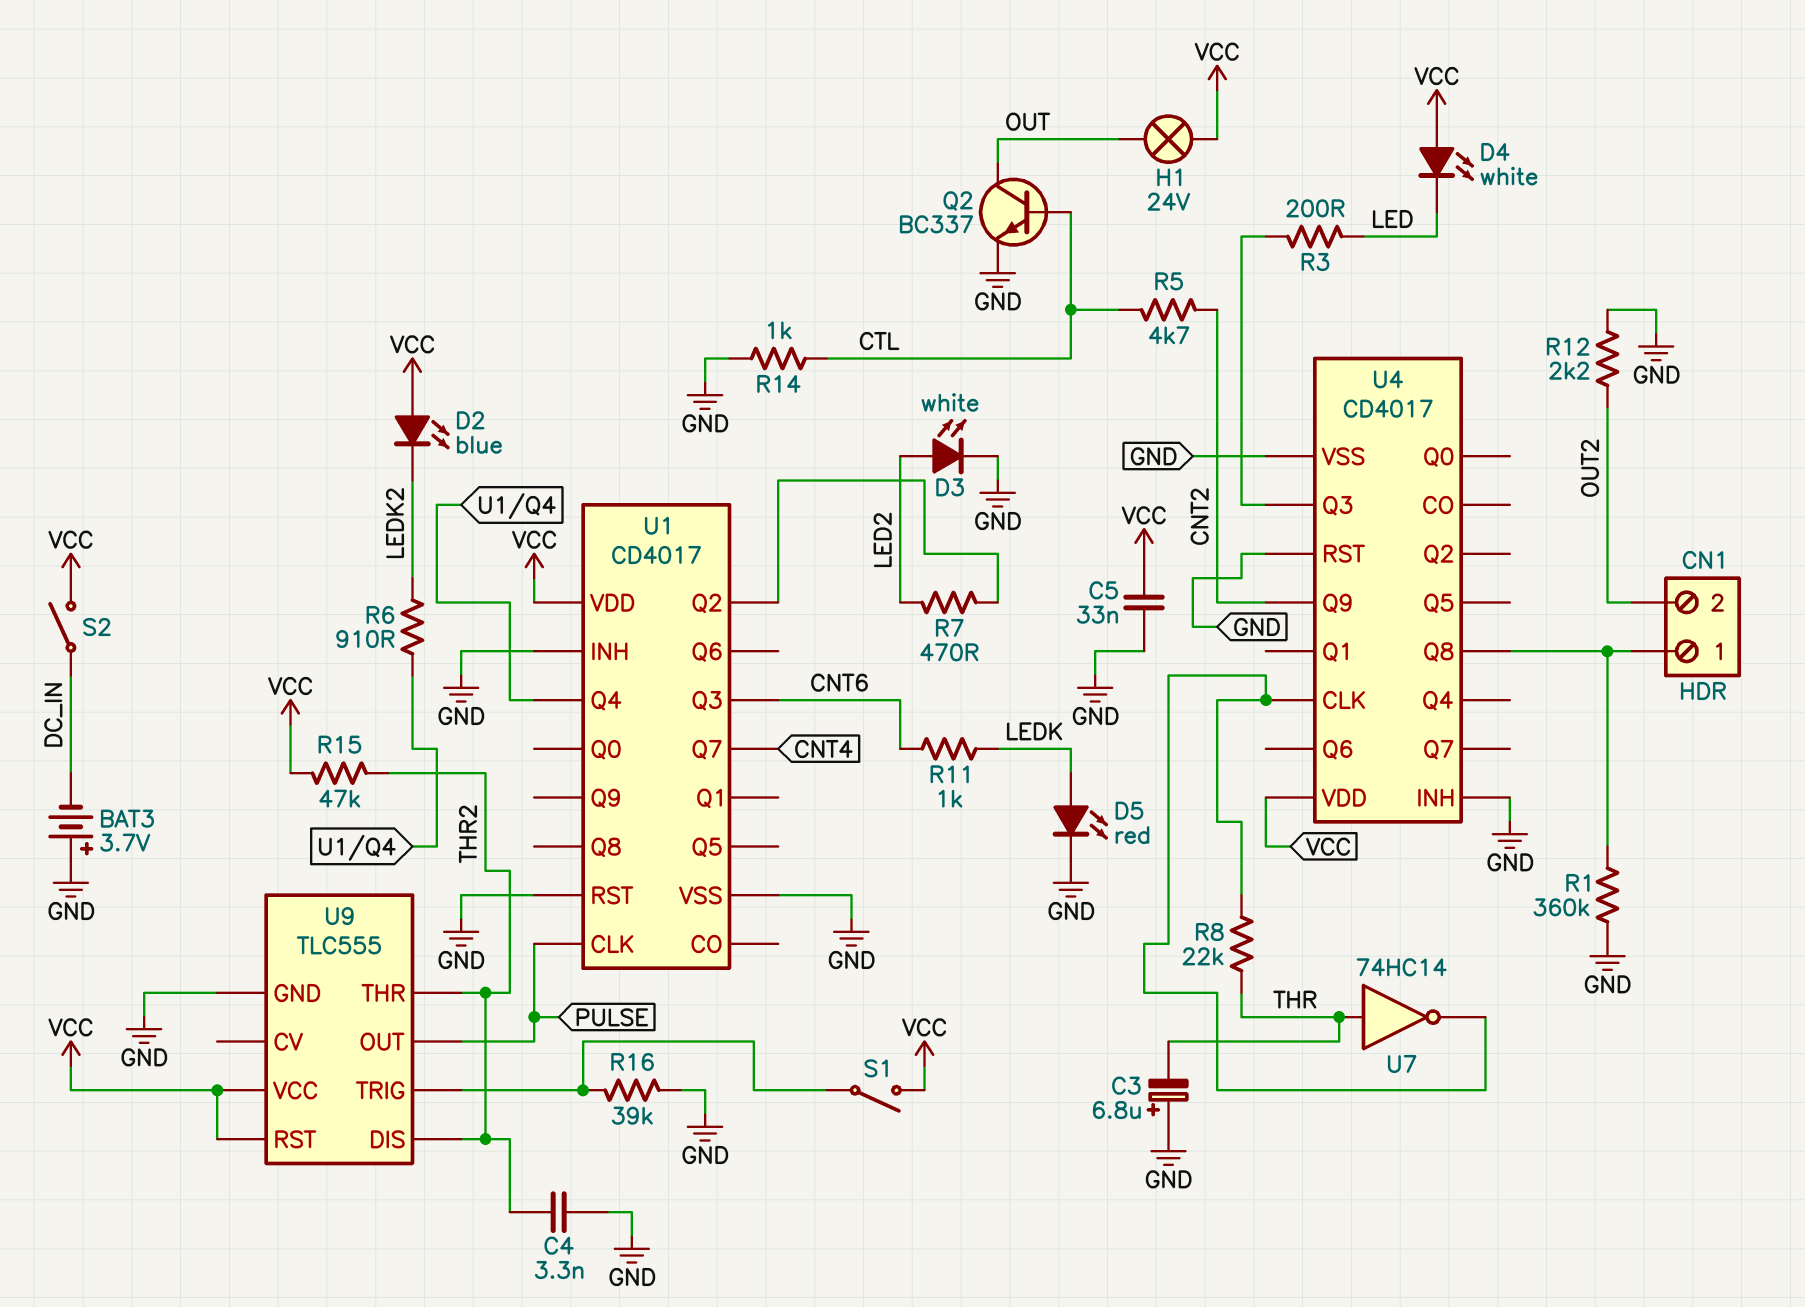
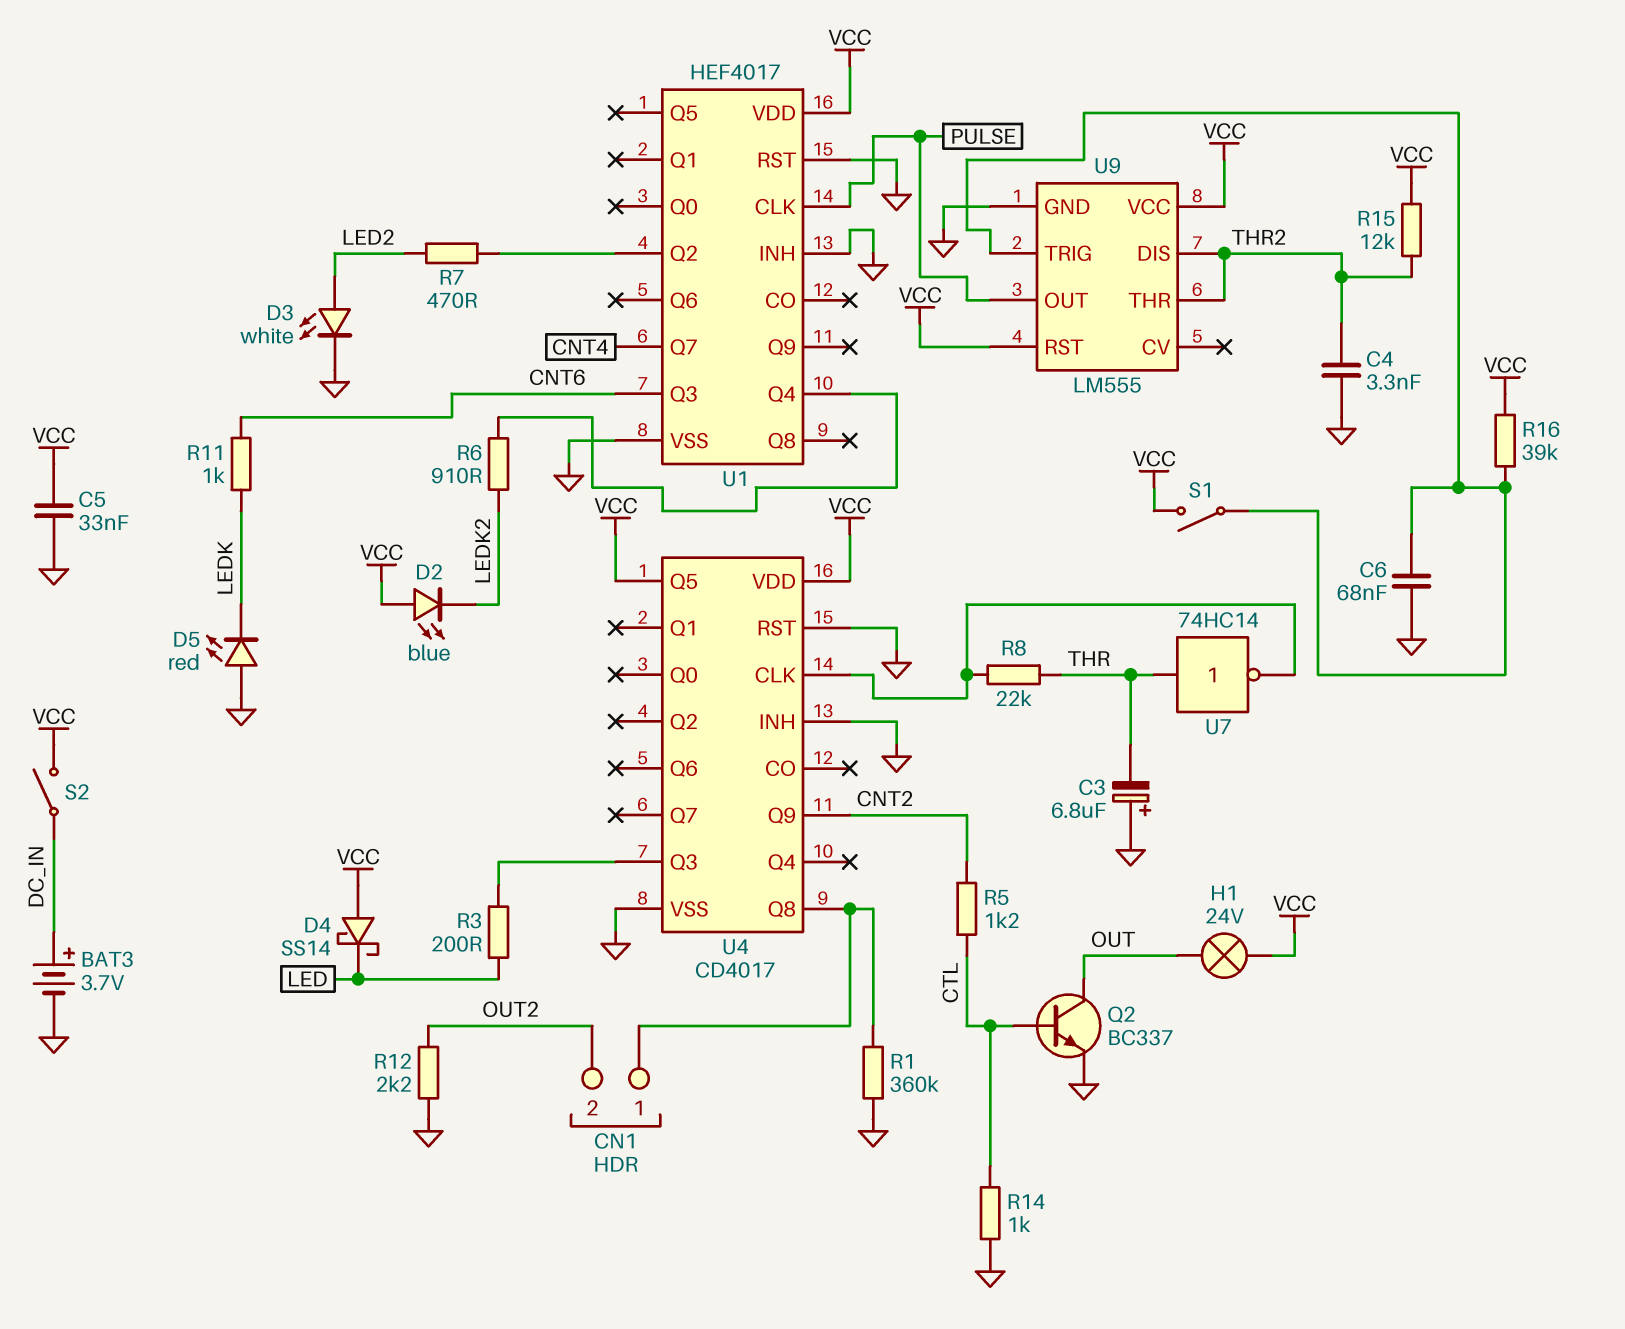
BAT3: 3.7V (plus GND, minus DC_IN) -> 3.7V (plus DC_IN, minus GND)
C6: none -> 68nF (GND, U9/TRIG)
D4: LED white (A VCC, K LED) -> schottky SS14 (A VCC, K LED)
D5: LED red (A LEDK, K GND) -> LED red (A GND, K LEDK)
R5: 4.7k (CNT2, CTL) -> 1.2k (CNT2, CTL)
R15: 47k (THR2, VCC) -> 12k (THR2, VCC)
R16: 39k (GND, U9/TRIG) -> 39k (U9/TRIG, VCC)
U1: CD4017 -> HEF4017
U4 pin Q5: none -> VCC
U9: TLC555 -> LM555

